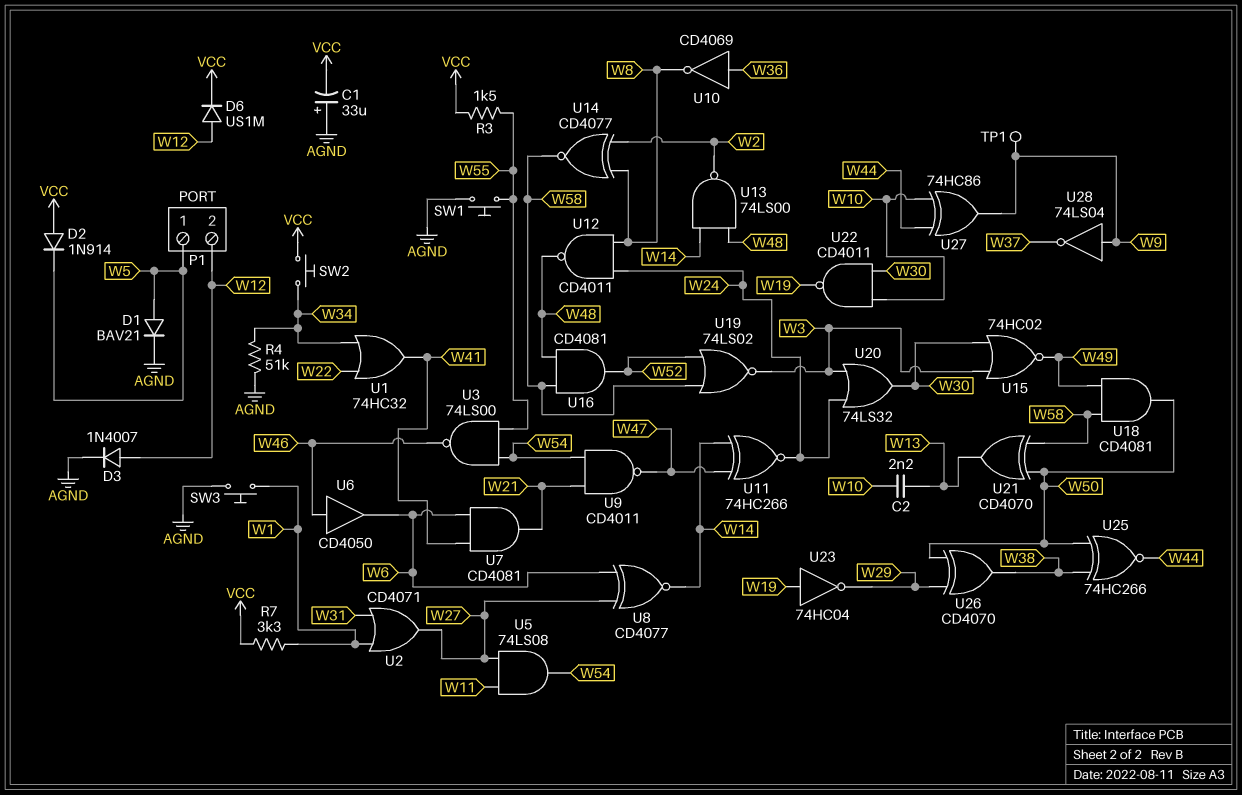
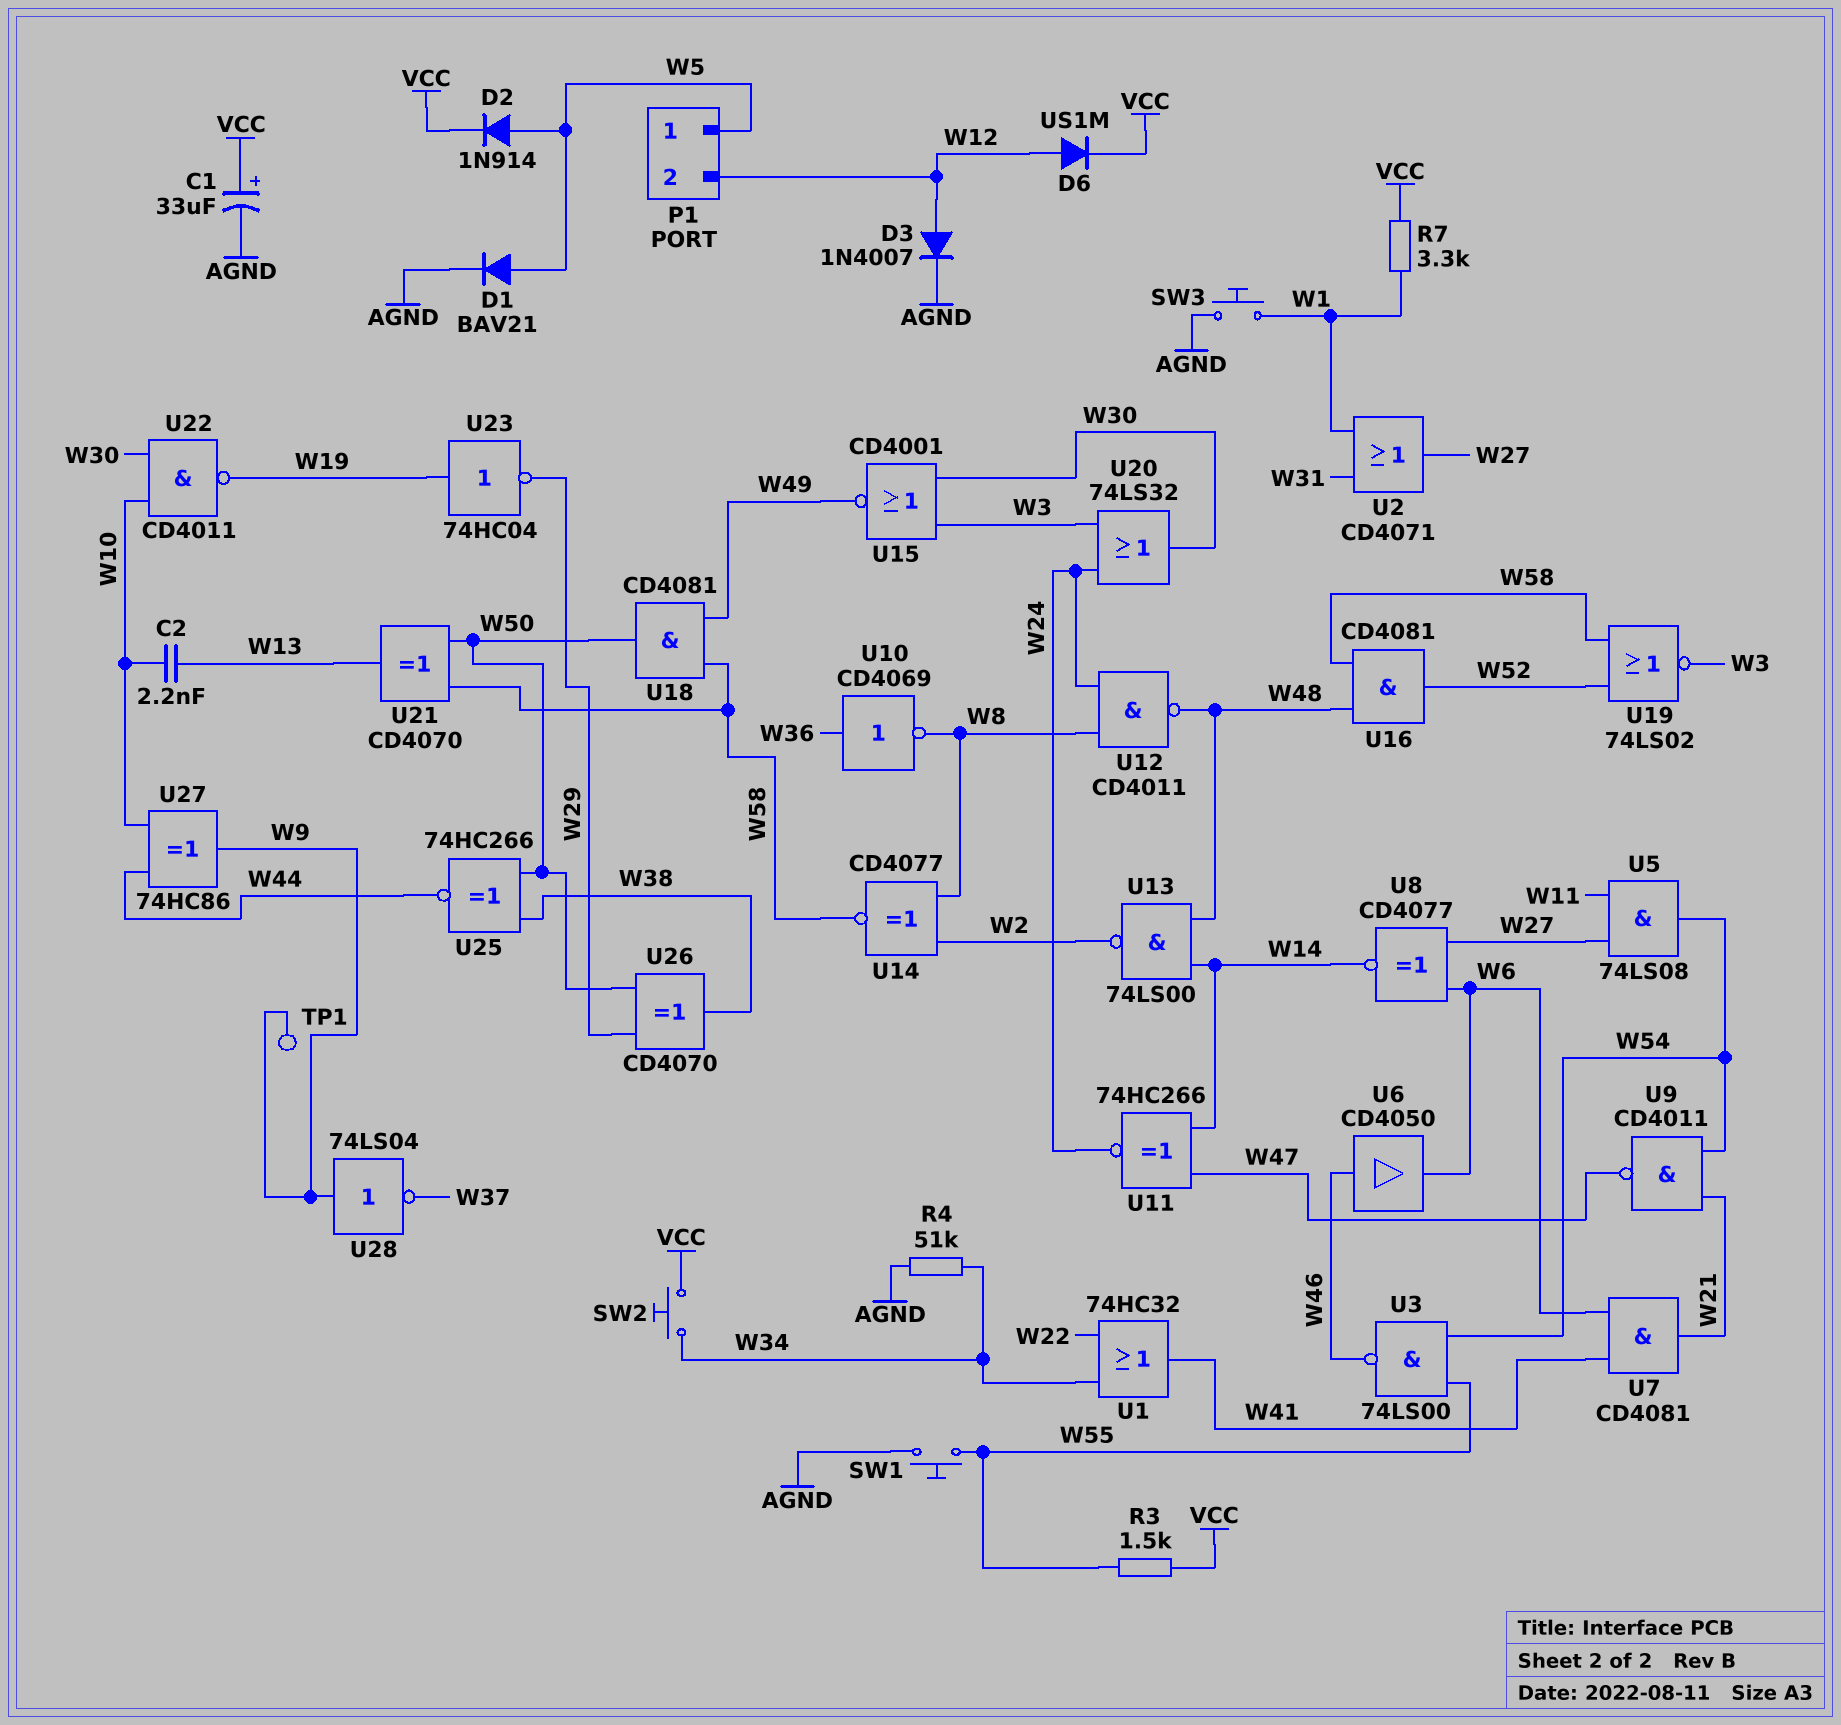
C1: 33uF (plus AGND, minus VCC) -> 33uF (plus VCC, minus AGND)
D2: diode 1N914 (A VCC, K W5) -> diode 1N914 (A W5, K VCC)
U15: NOR 74HC02 (in W3, in W30, out W49) -> NOR CD4001 (in W3, in W30, out W49)

